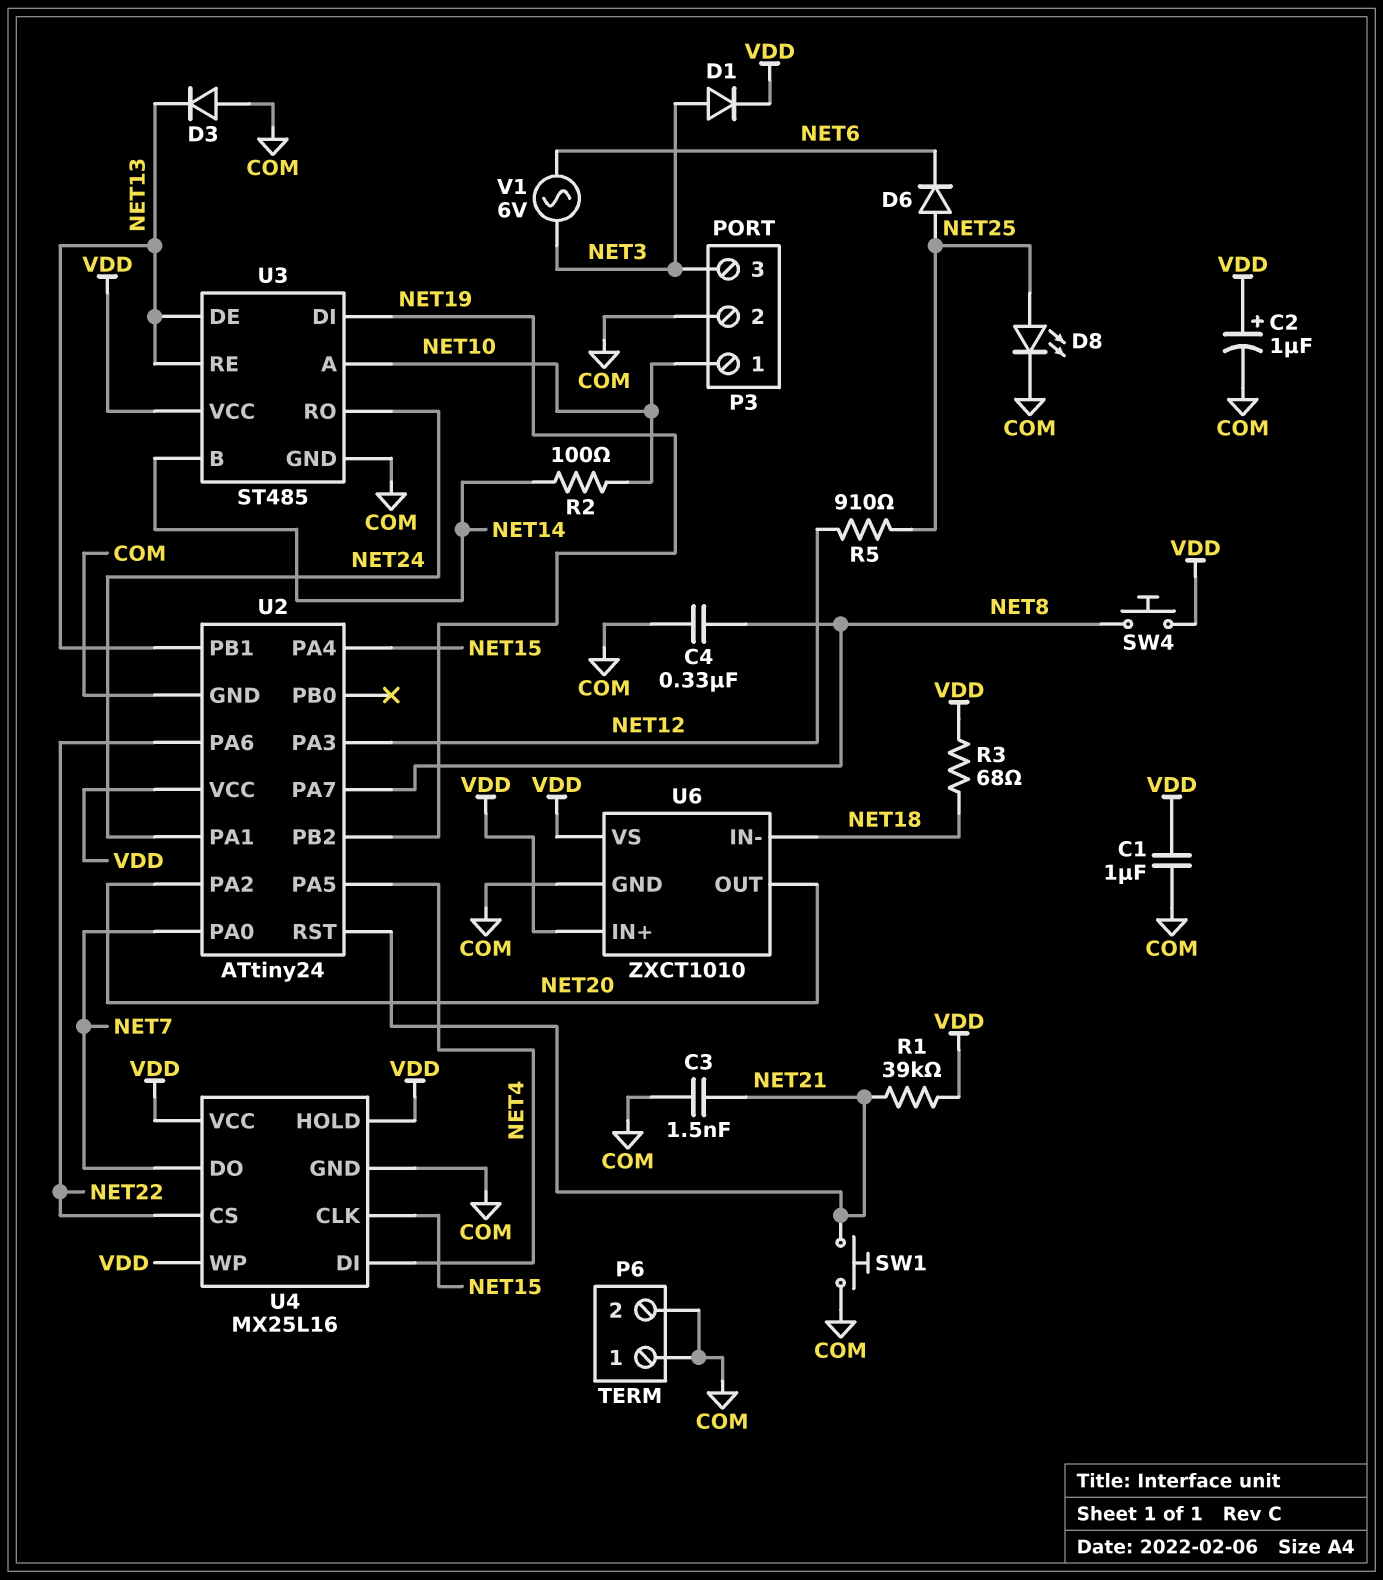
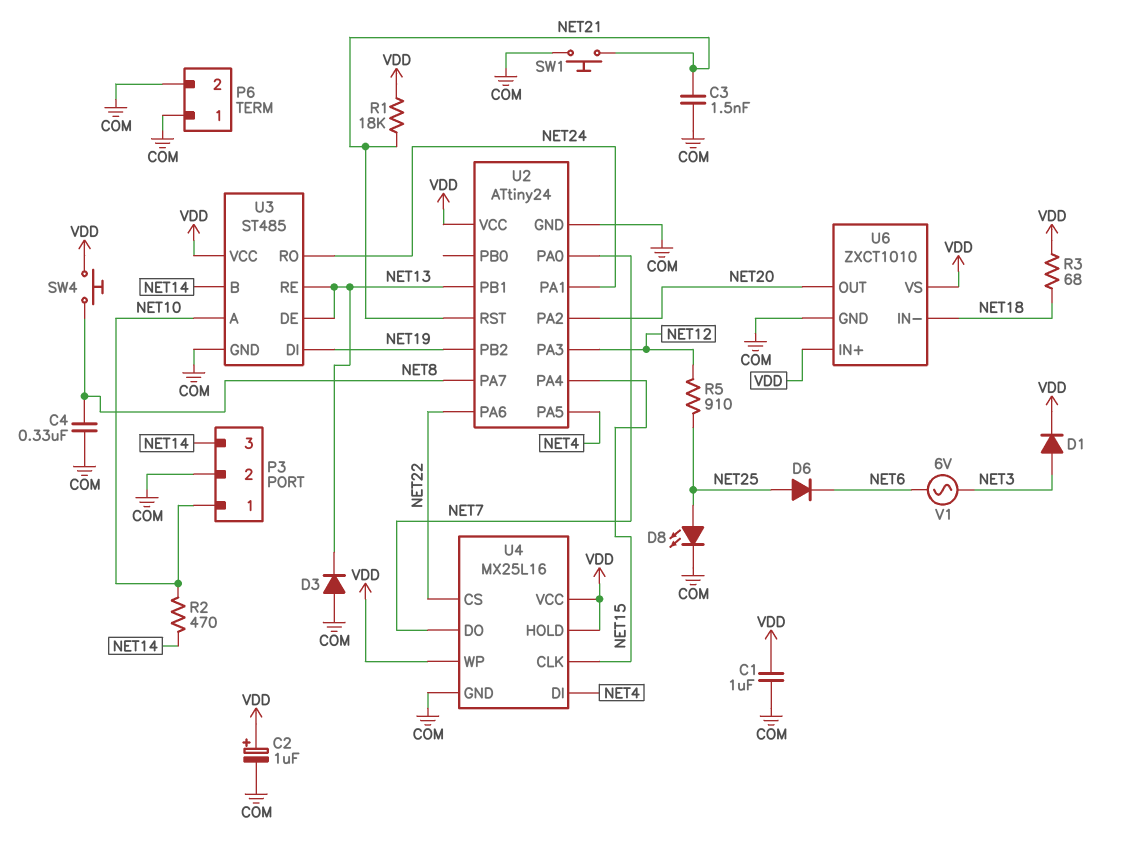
P3 pin 3: NET3 -> NET14
R1: 39k (NET21, VDD) -> 18k (NET21, VDD)
R2: 100 (NET10, NET14) -> 470 (NET10, NET14)

